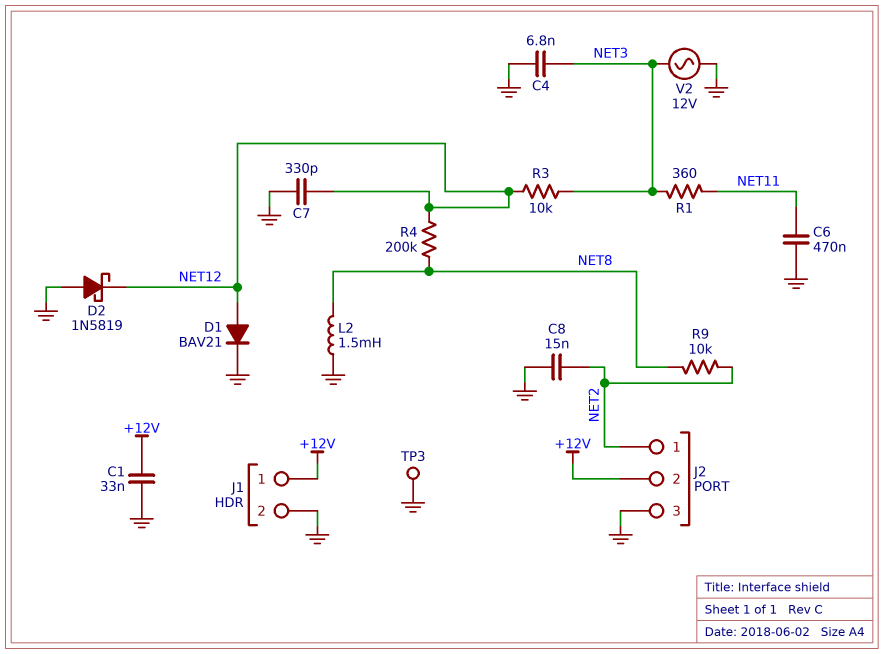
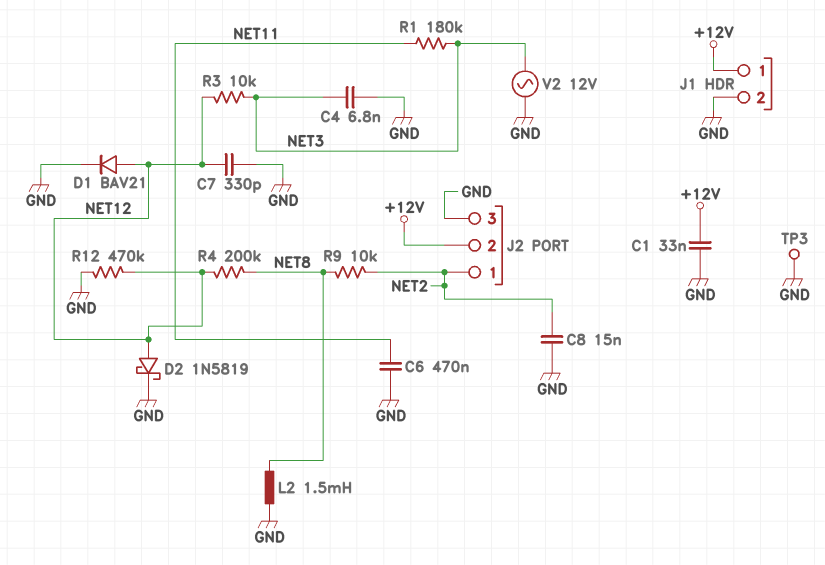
D2: schottky 1N5819 (A GND, K NET12) -> schottky 1N5819 (A NET12, K GND)
R1: 360 (NET3, NET11) -> 180k (NET3, NET11)
R12: none -> 470k (GND, NET12)

